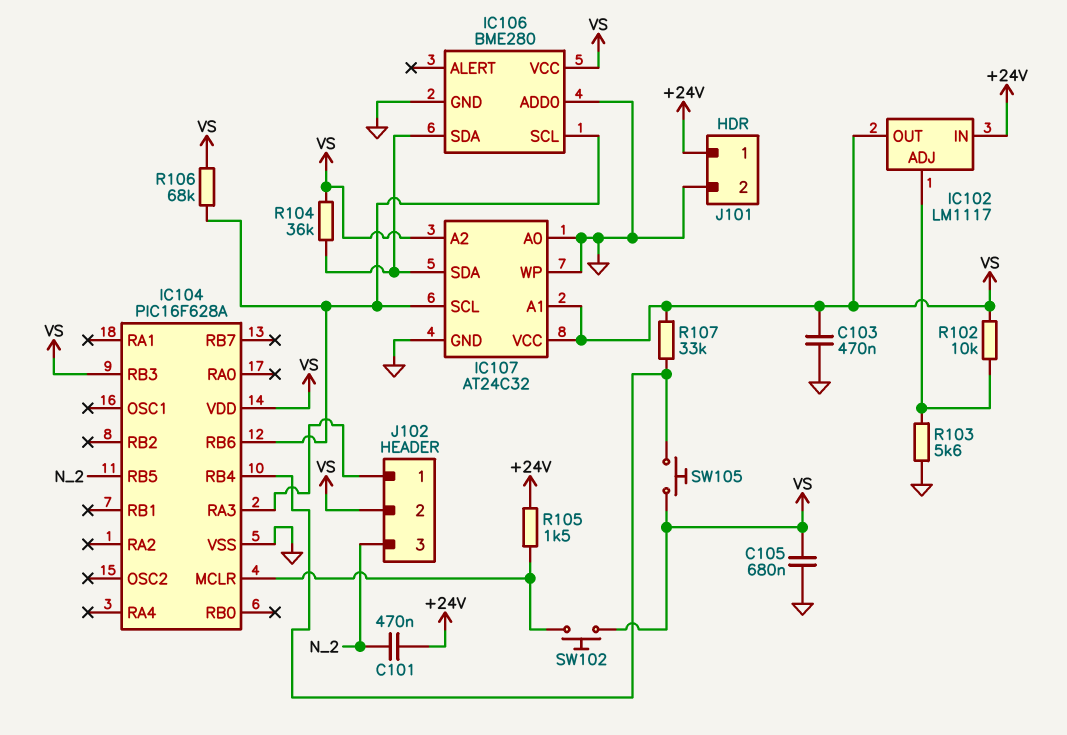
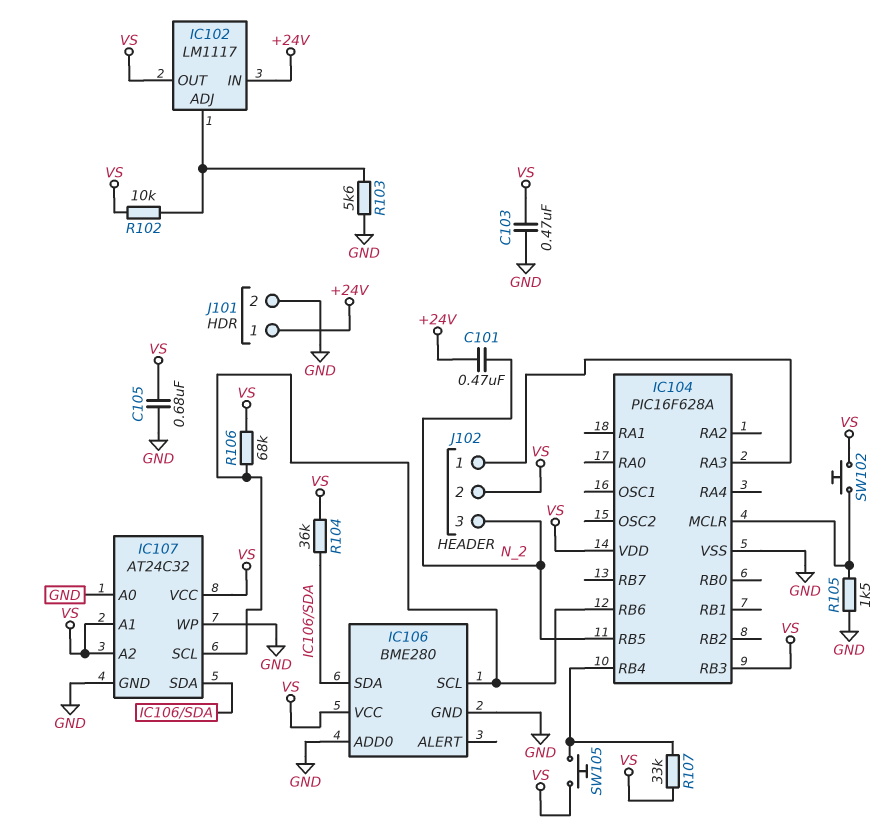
R105: 1.5k (+24V, IC104/MCLR) -> 1.5k (GND, IC104/MCLR)

